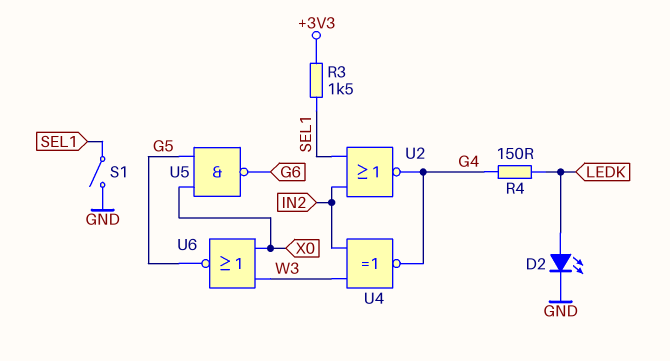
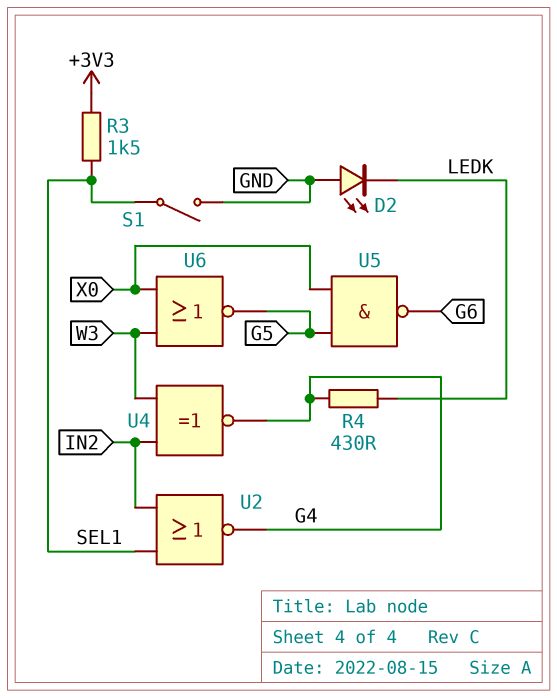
D2: LED (A LEDK, K GND) -> LED (A GND, K LEDK)
R4: 150 (G4, LEDK) -> 430 (G4, LEDK)

